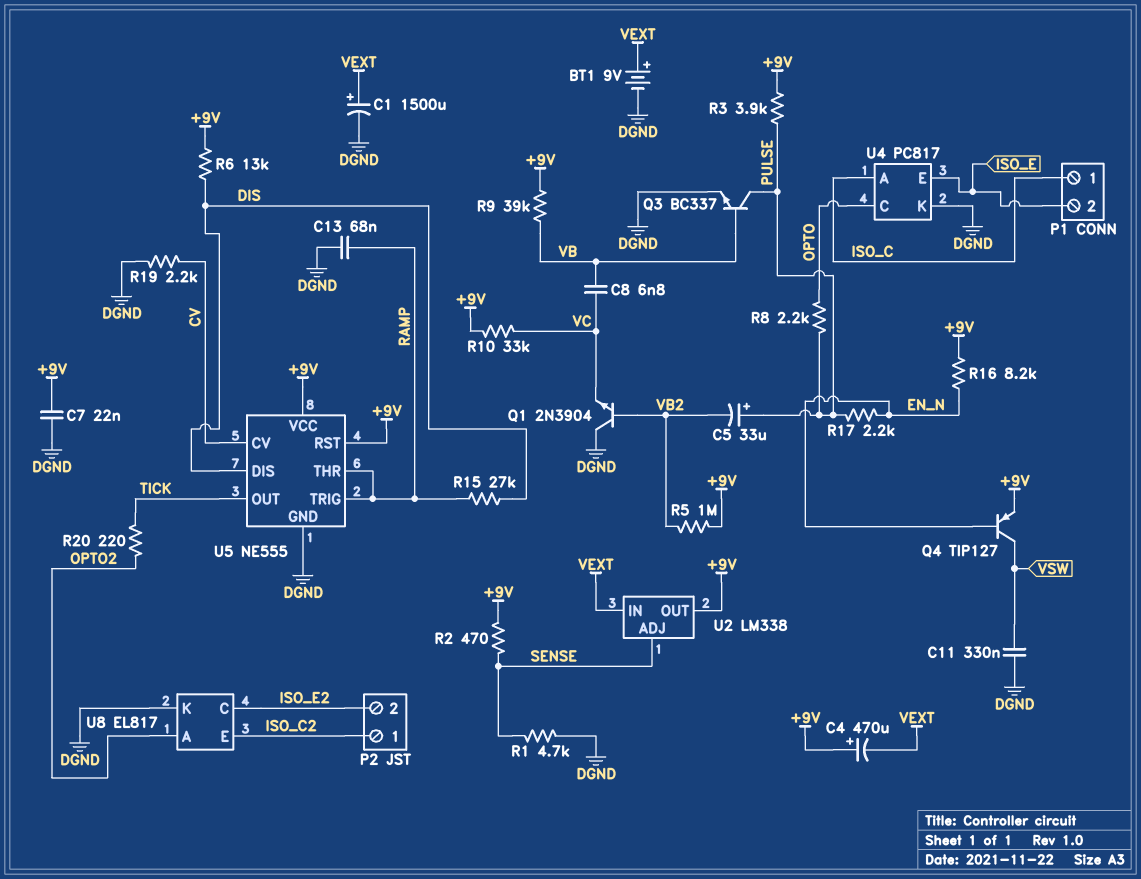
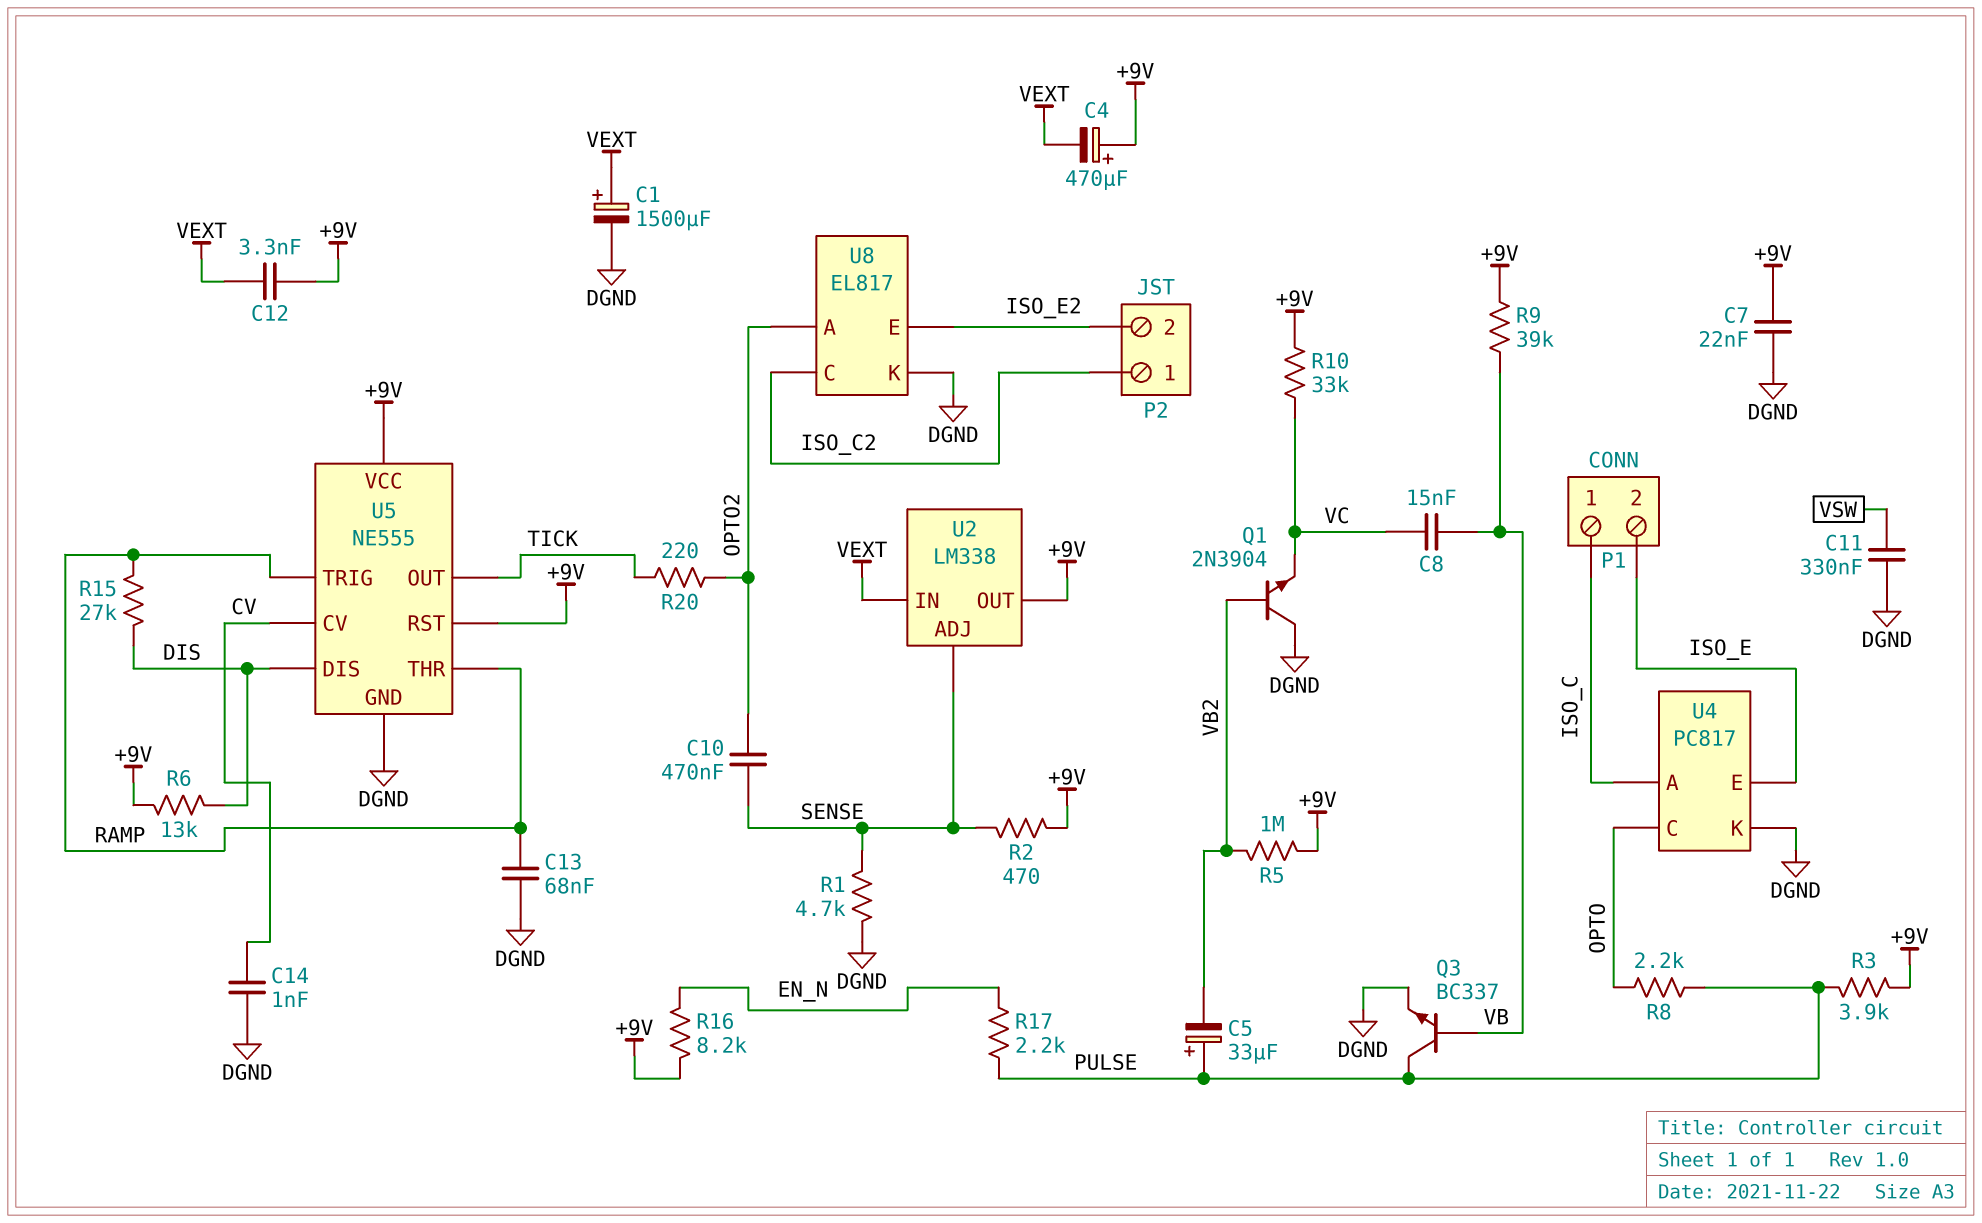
BT1: 9V (plus VEXT, minus DGND) -> none
C8: 6.8nF (VB, VC) -> 15nF (VB, VC)
C10: none -> 470nF (OPTO2, SENSE)
C12: none -> 3.3nF (+9V, VEXT)
C14: none -> 1nF (CV, DGND)
Q4: PNP TIP127 (B EN_N, C VSW, E +9V) -> none
R19: 2.2k (CV, DGND) -> none
U8 pin C: ISO_E2 -> ISO_C2
U8 pin E: ISO_C2 -> ISO_E2

